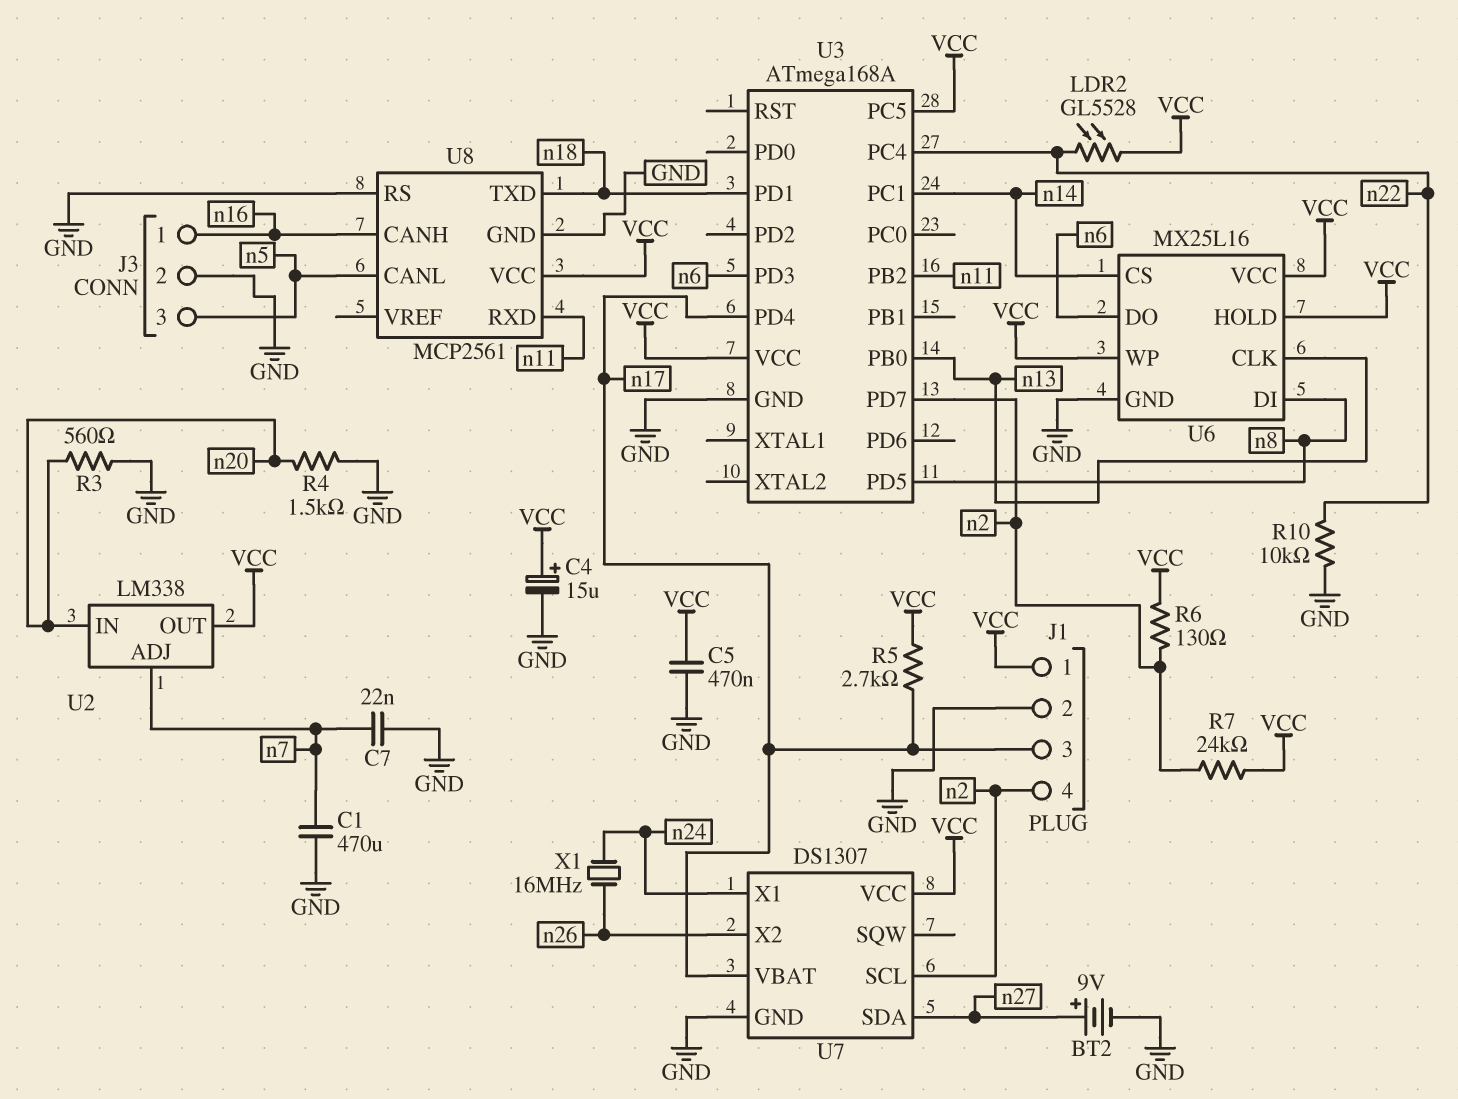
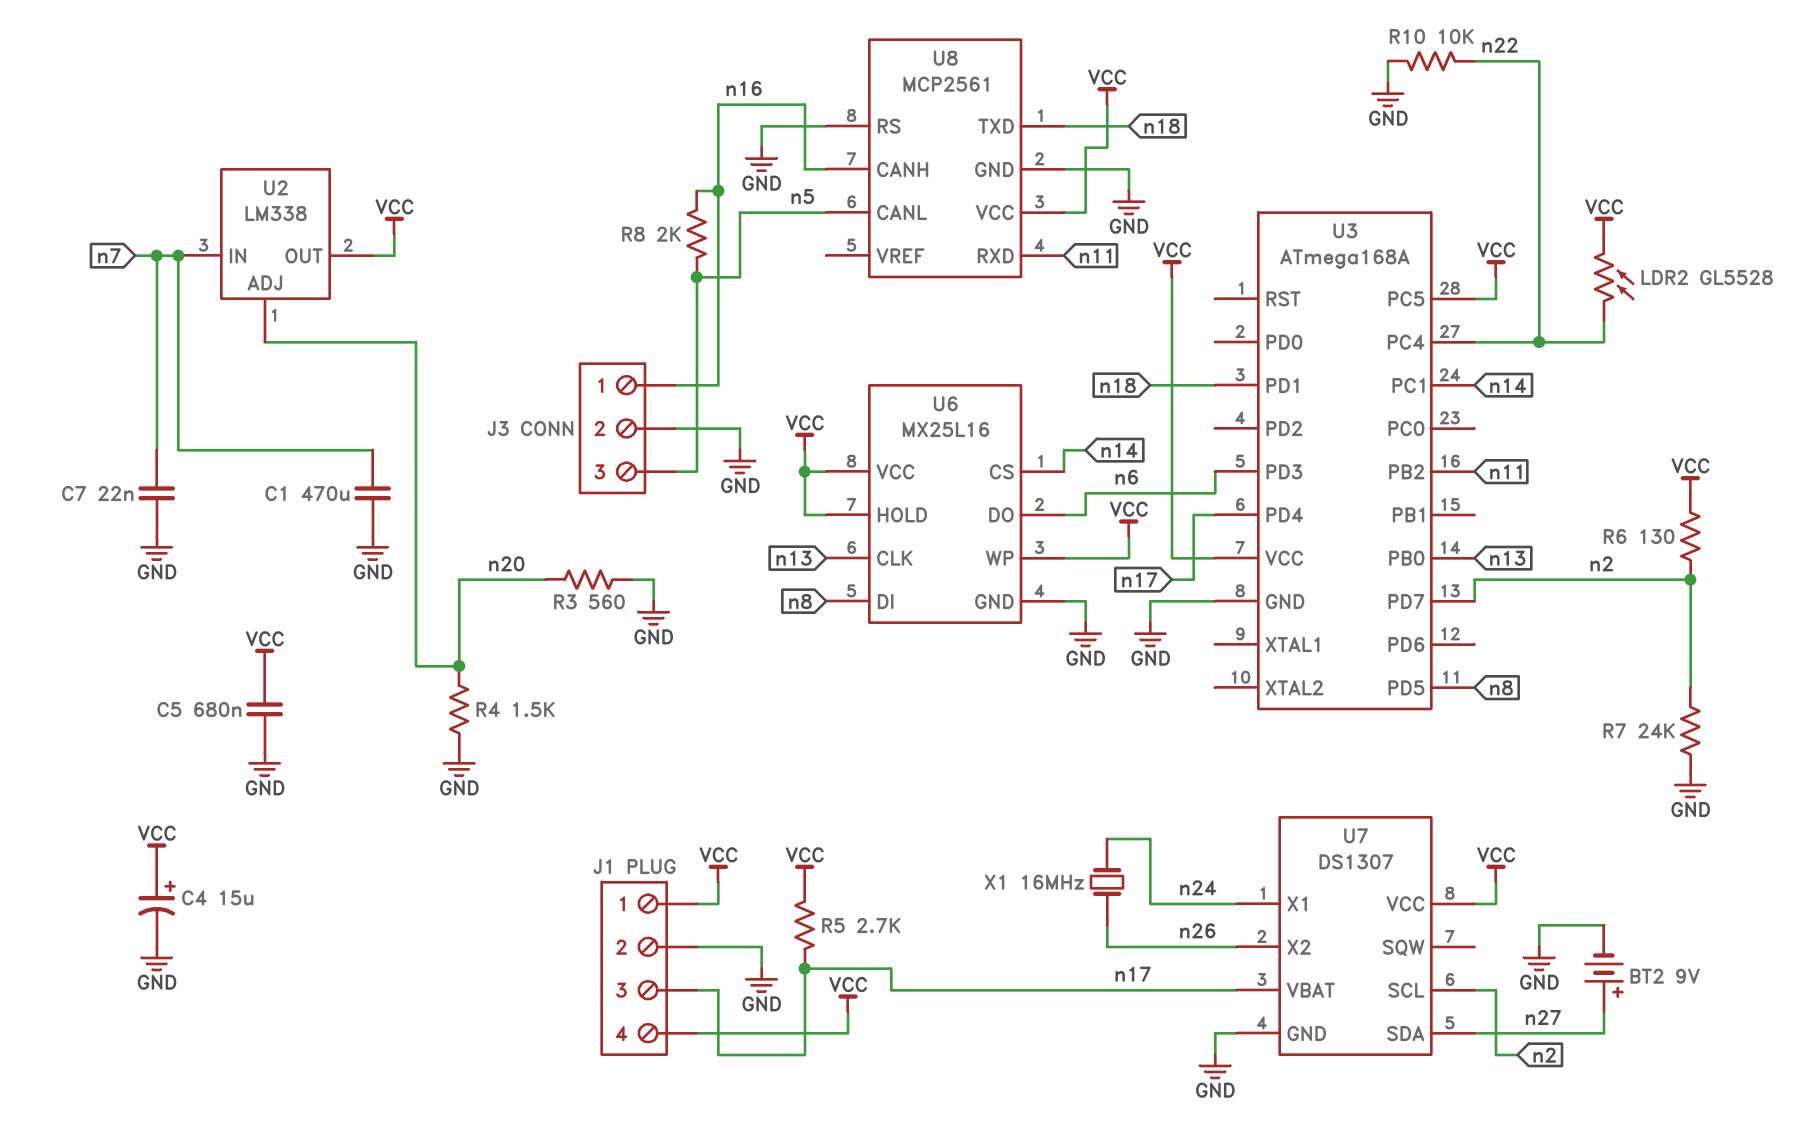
C5: 470nF (GND, VCC) -> 680nF (GND, VCC)
J1 pin 4: n2 -> VCC
R7: 24k (VCC, n2) -> 24k (GND, n2)
R8: none -> 2k (n5, n16)
U2 pin ADJ: n7 -> n20
U2 pin IN: n20 -> n7

